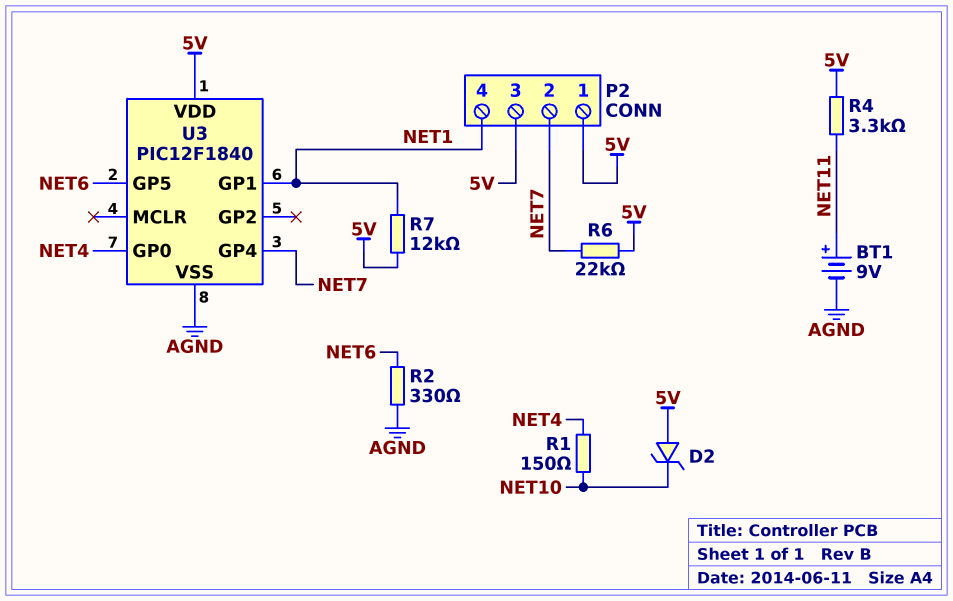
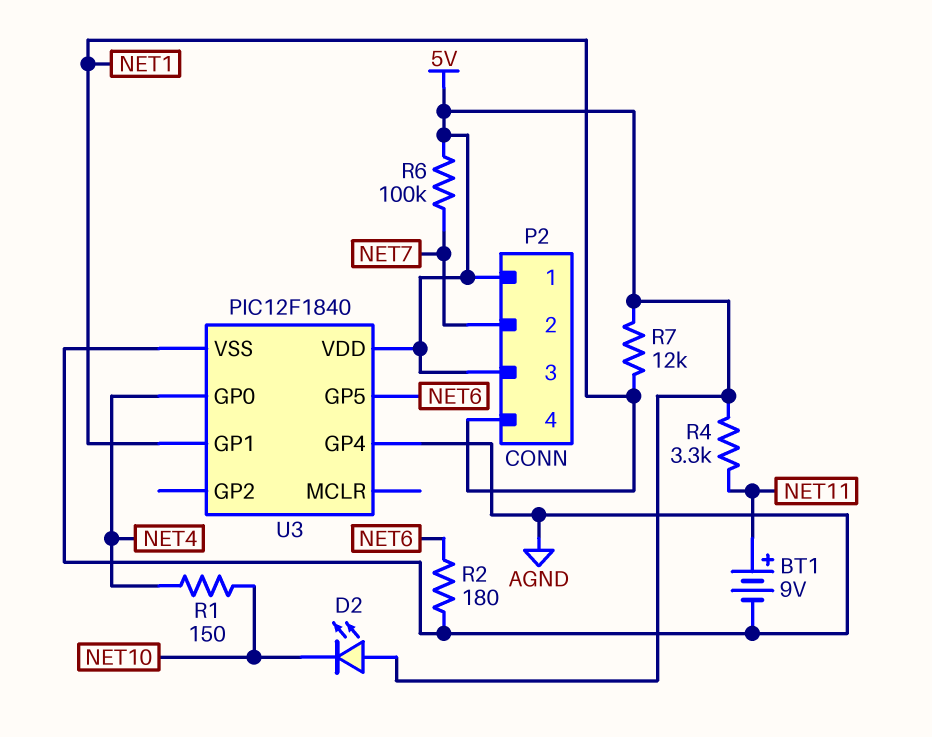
D2: zener (A 5V, K NET10) -> LED (A 5V, K NET10)
R2: 330 (AGND, NET6) -> 180 (AGND, NET6)
R6: 22k (5V, NET7) -> 100k (5V, NET7)
U3 pin GP4: NET7 -> AGND

